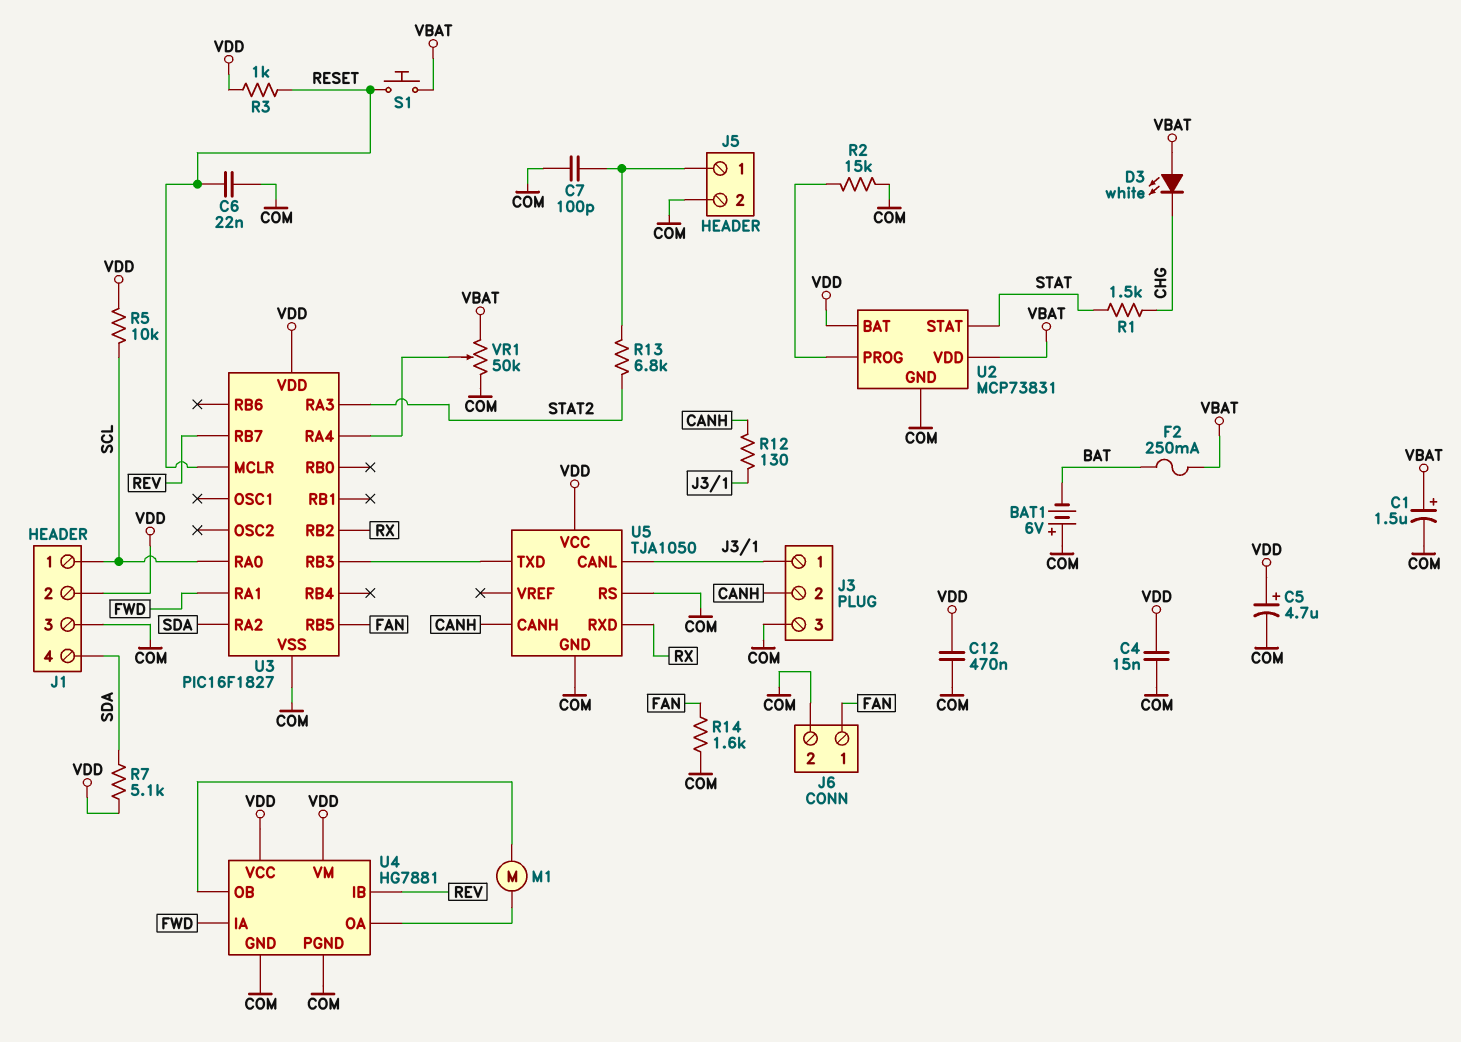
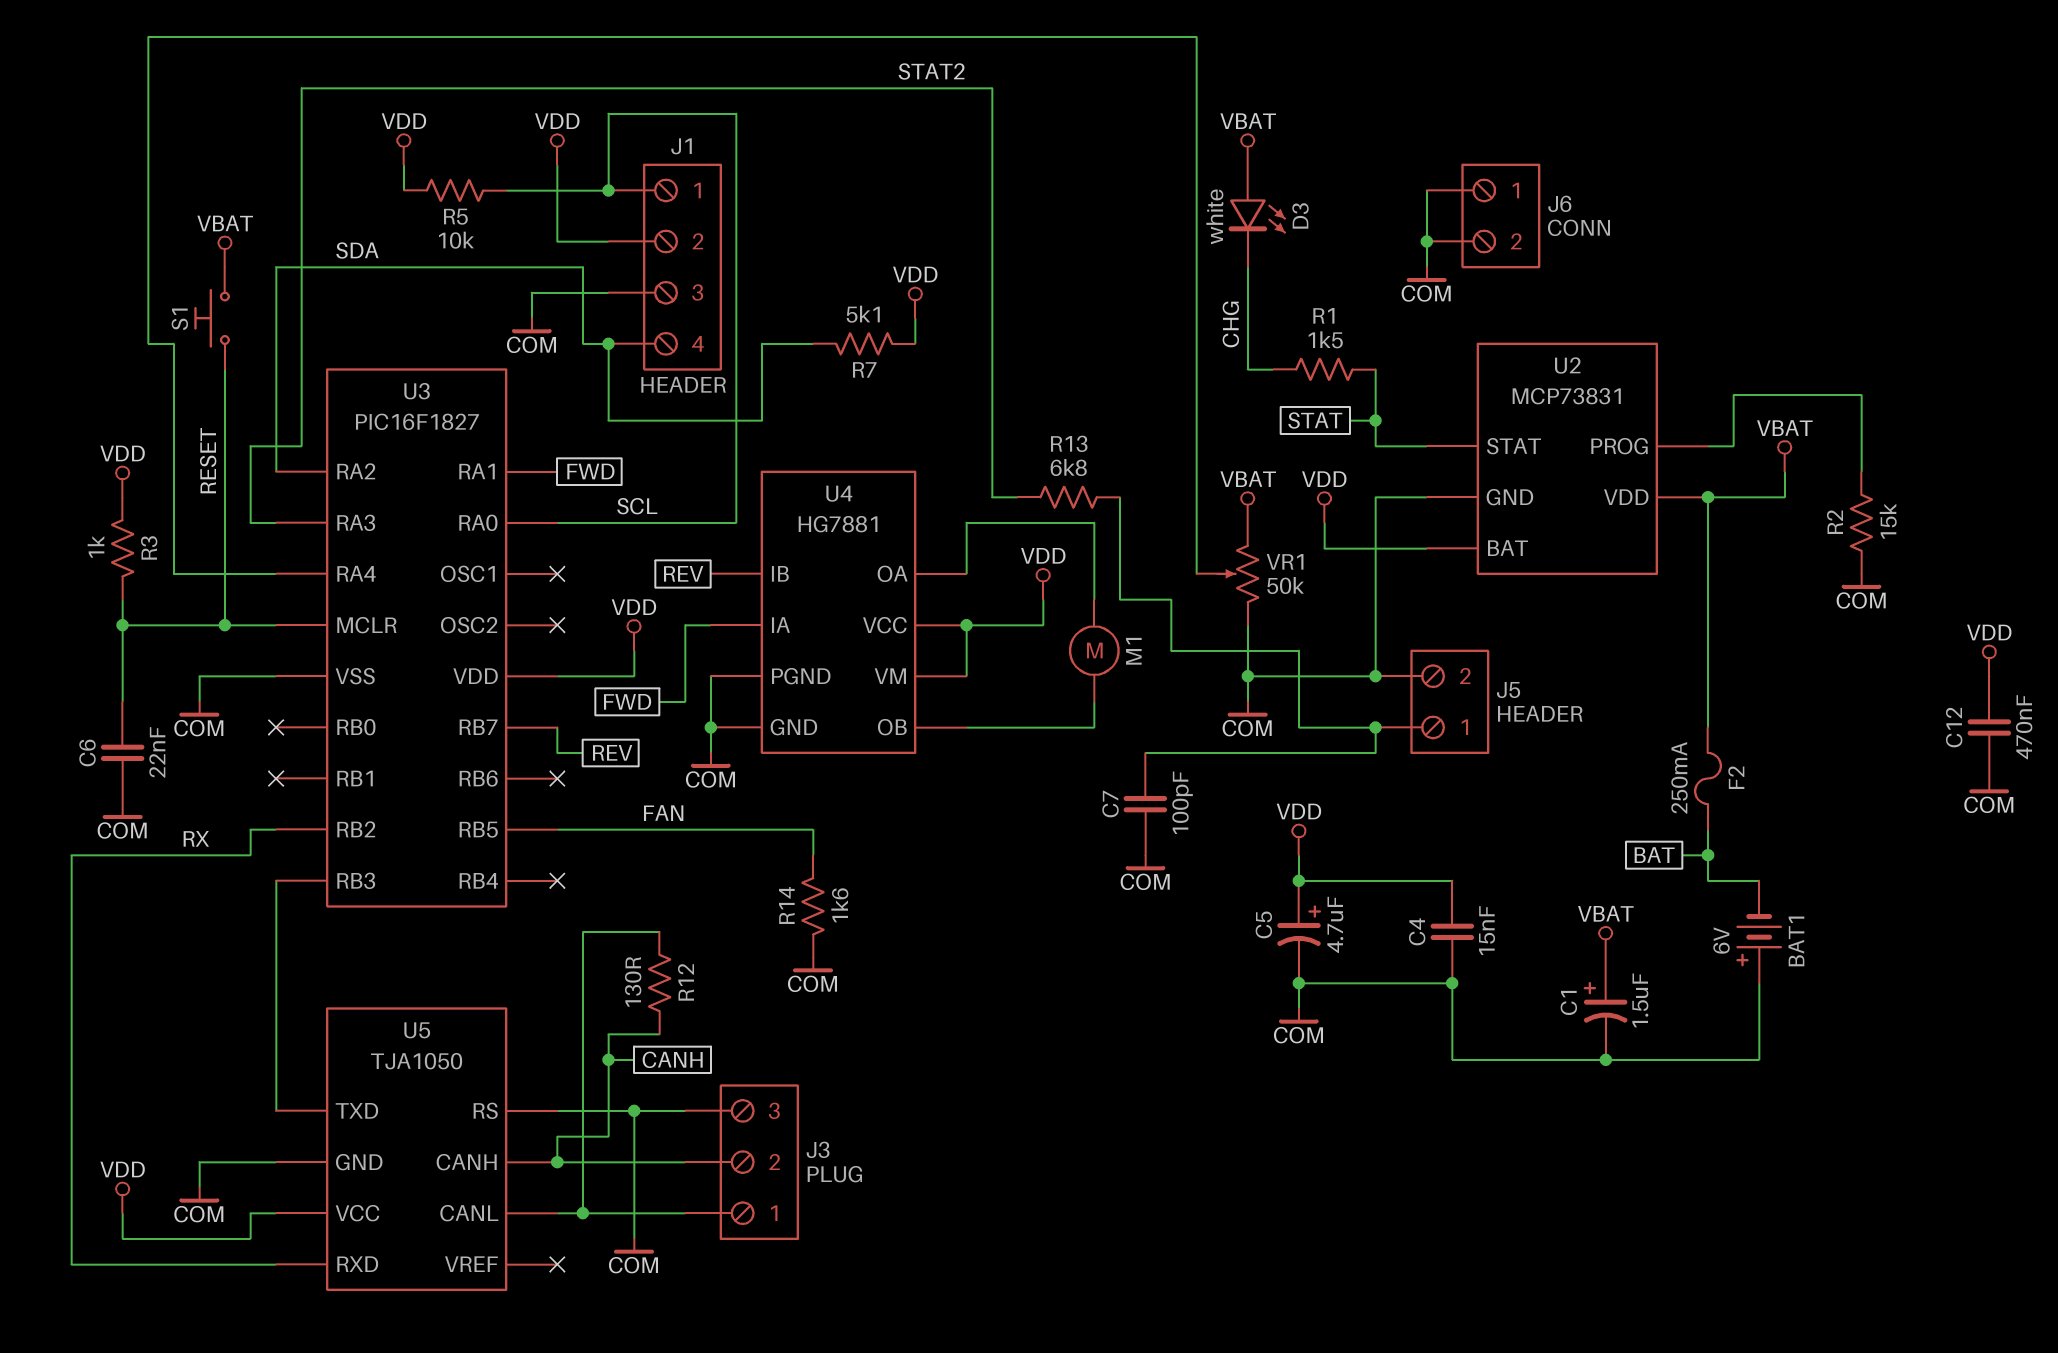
J6 pin 1: FAN -> COM

